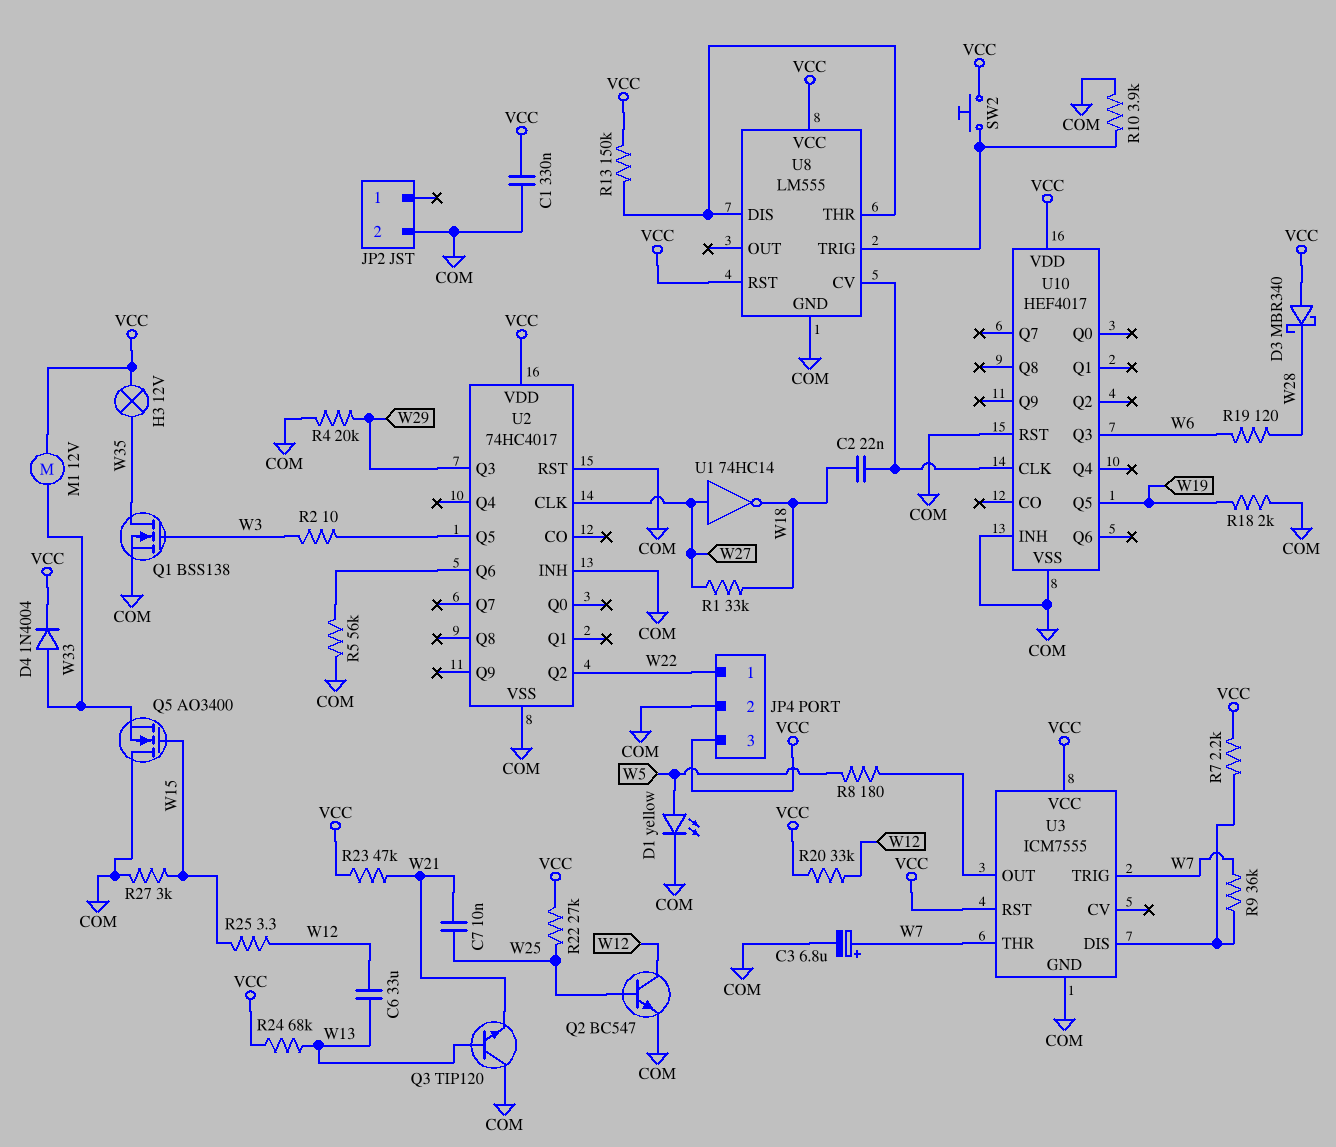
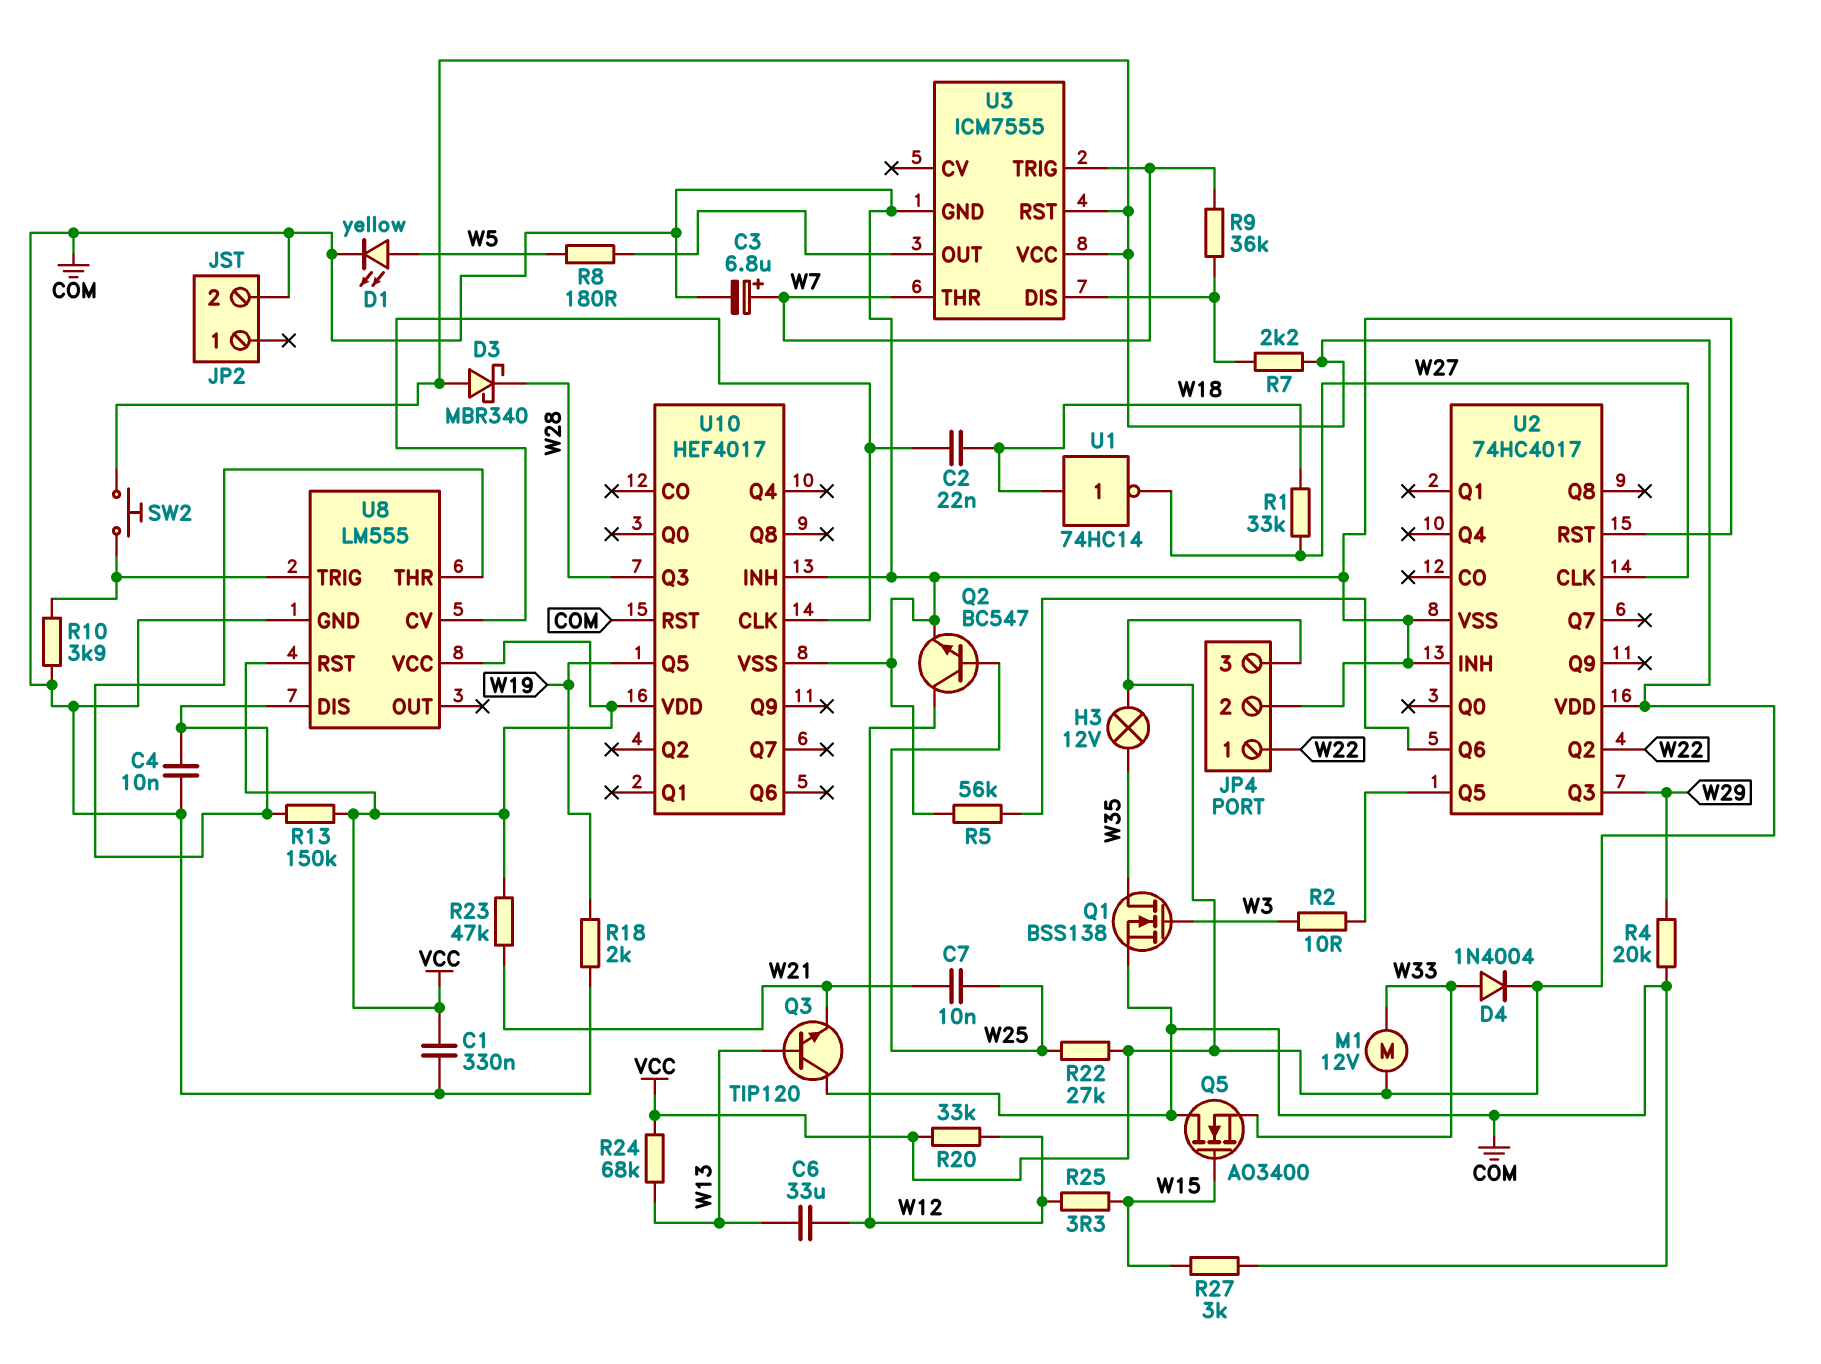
C4: none -> 10nF (COM, U8/DIS)
R19: 120 (W6, W28) -> none
U1: NOT 74HC14 (in W27, out W18) -> NOT 74HC14 (in W18, out W27)
U10 pin Q3: W6 -> W28

